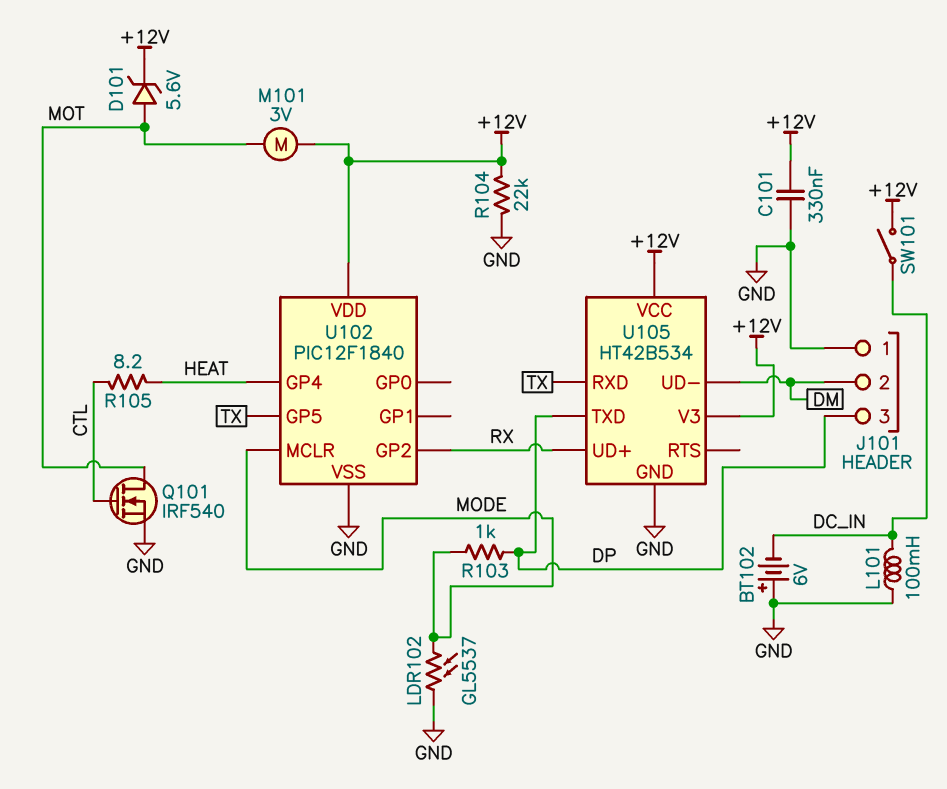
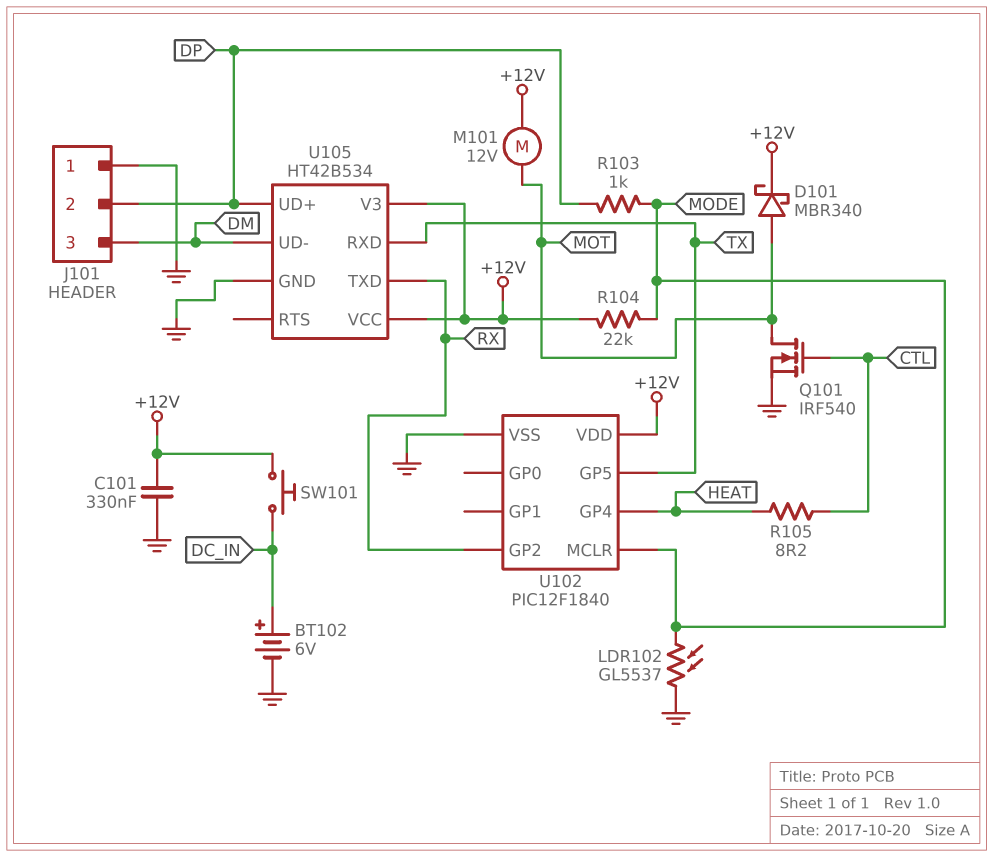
BT102: 6V (plus GND, minus DC_IN) -> 6V (plus DC_IN, minus GND)
D101: zener 5.6V (A MOT, K +12V) -> schottky MBR340 (A MOT, K +12V)
J101 pin 2: DM -> DP
J101 pin 3: DP -> DM
L101: 100mH (DC_IN, GND) -> none
M101: motor 3V (+12V, MOT) -> motor 12V (+12V, MOT)
R104: 22k (+12V, GND) -> 22k (+12V, MODE)
SW101: switch (+12V, DC_IN) -> button (+12V, DC_IN)
U105 pin TXD: DP -> RX
U105 pin UD+: RX -> DP

